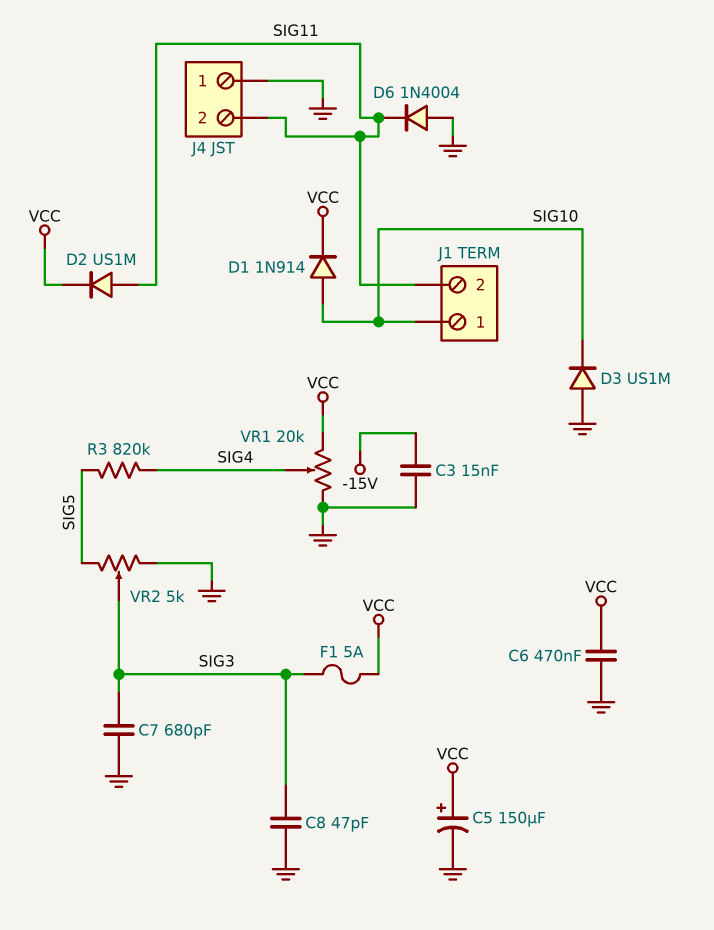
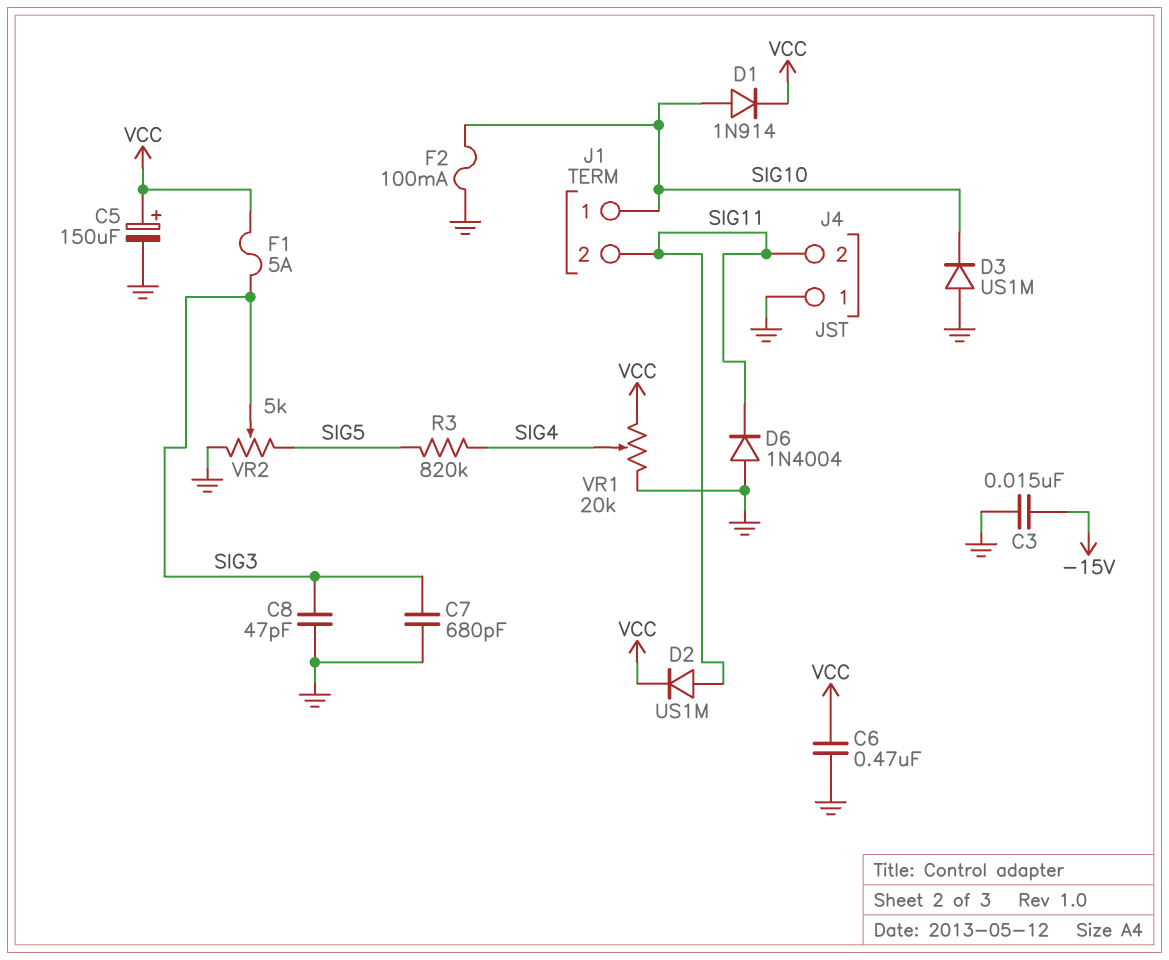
F2: none -> 100mA (GND, SIG10)

